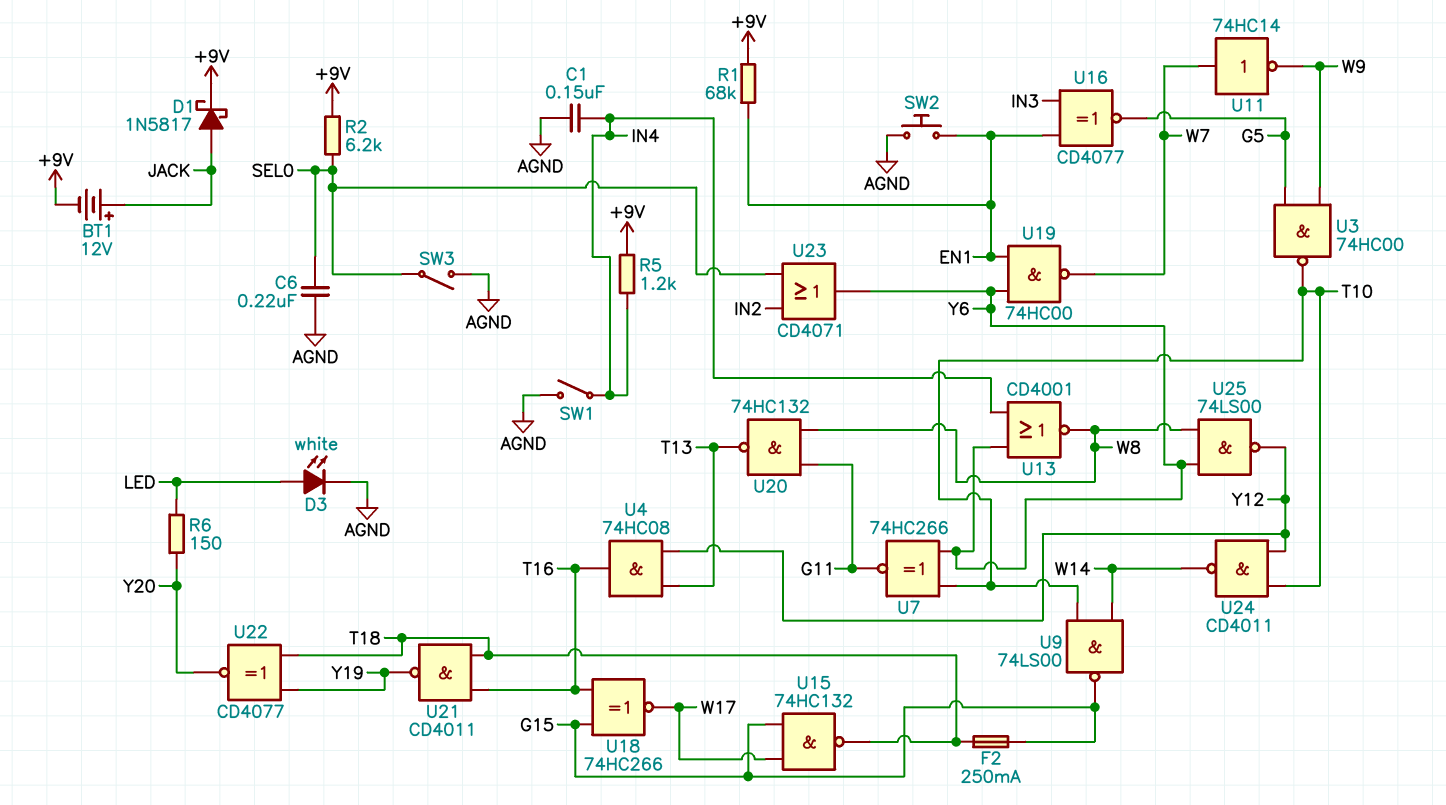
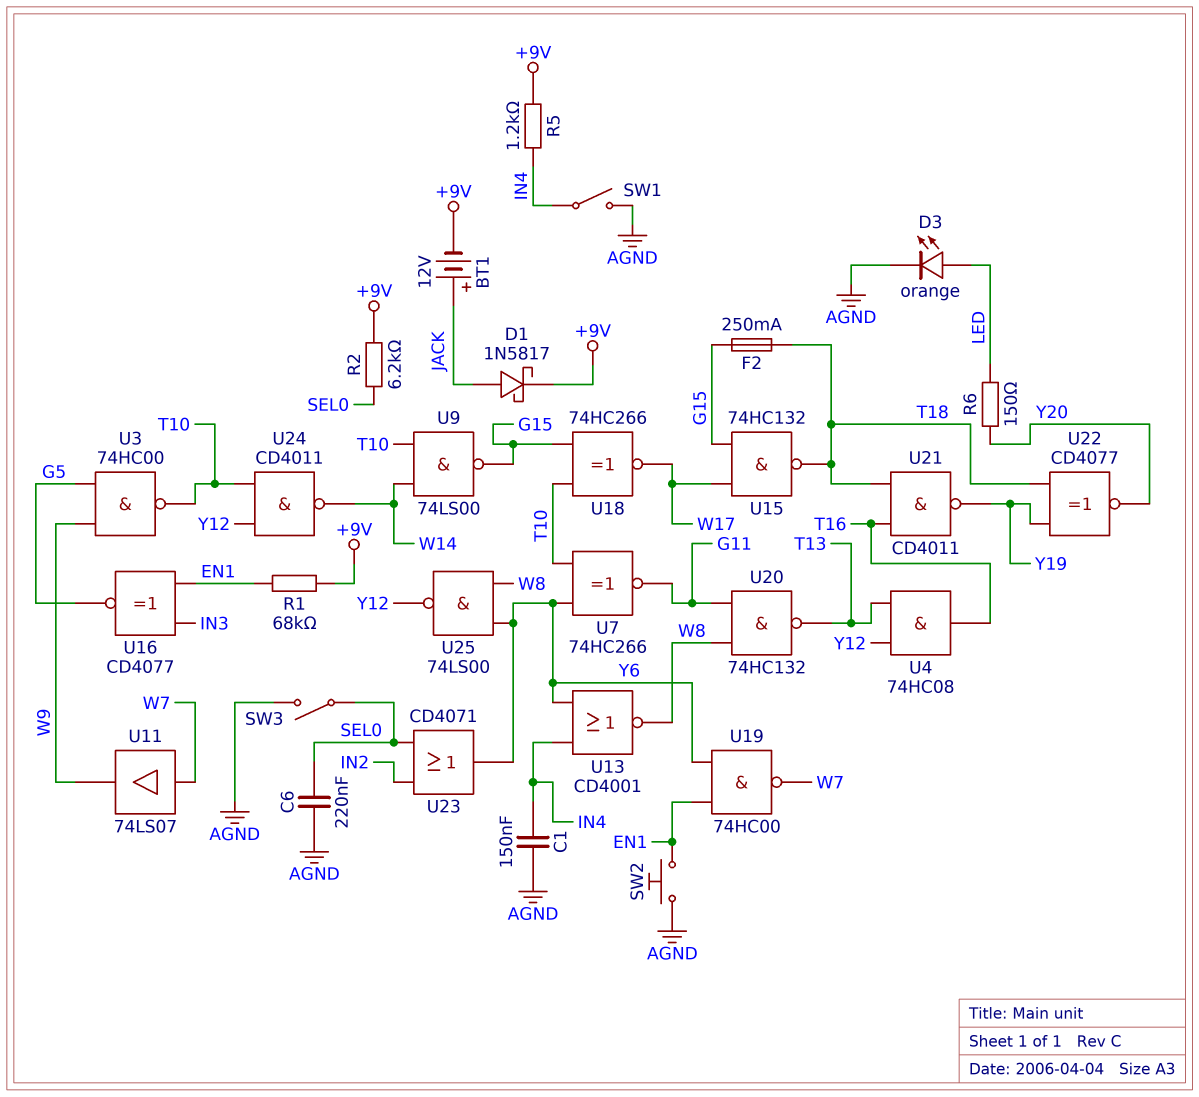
D3: LED white (A LED, K AGND) -> LED orange (A LED, K AGND)
U11: NOT 74HC14 (in W7, out W9) -> buffer 74LS07 (in W7, out W9)
U18: XNOR 74HC266 (in G15, in T16, out W17) -> XNOR 74HC266 (in G15, in T10, out W17)

